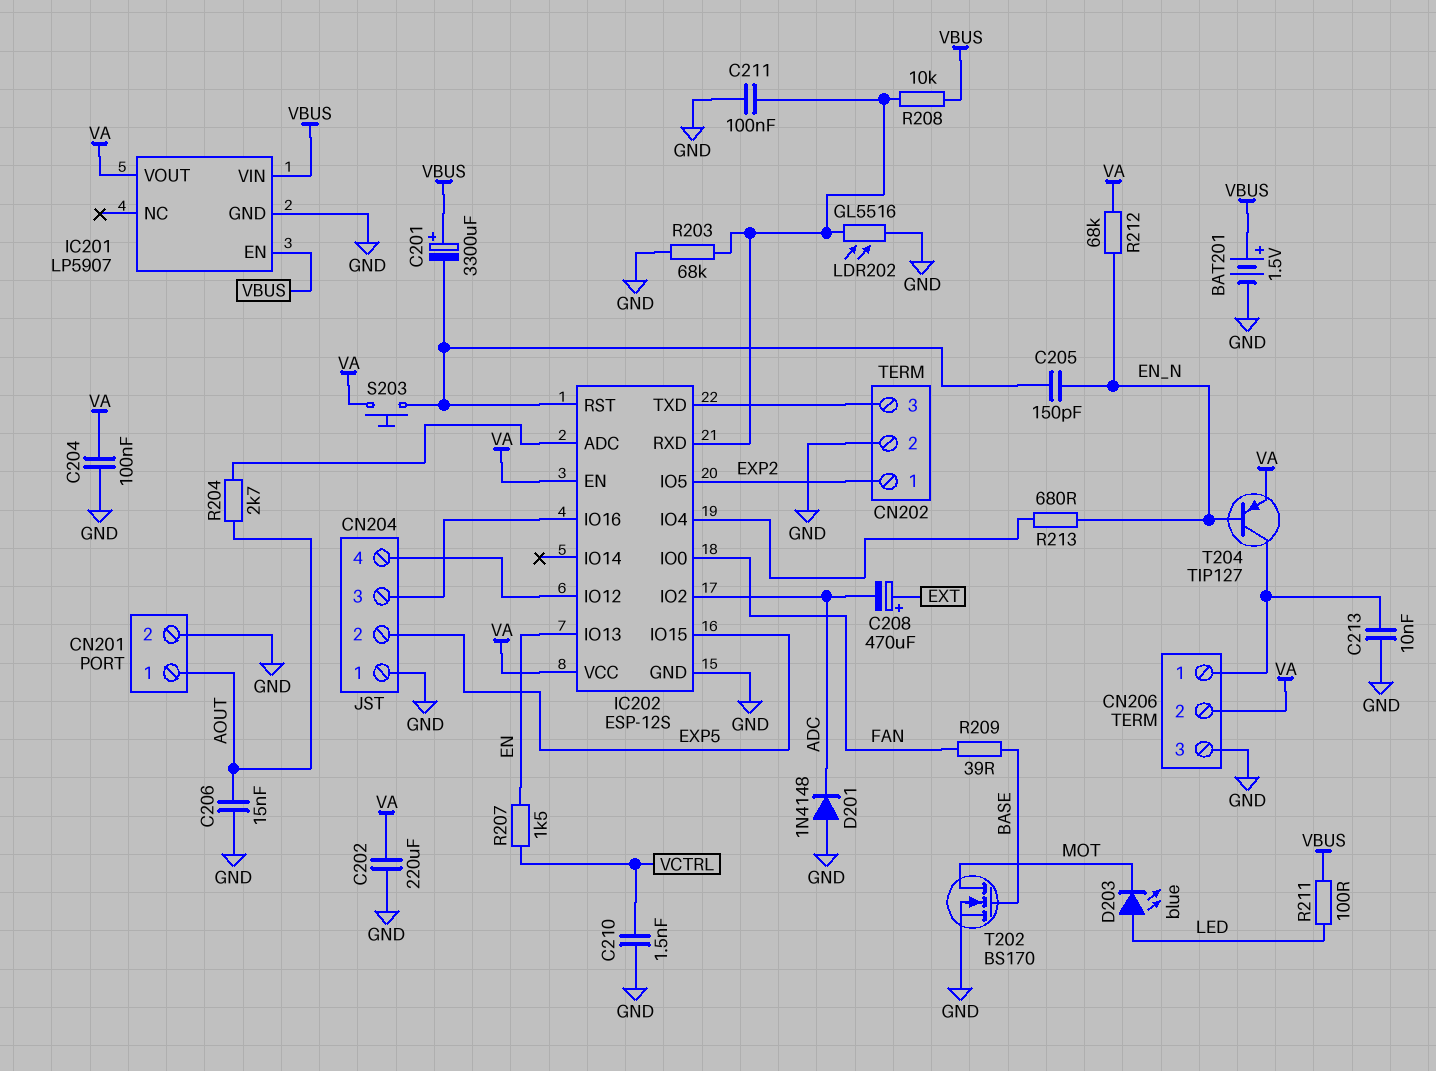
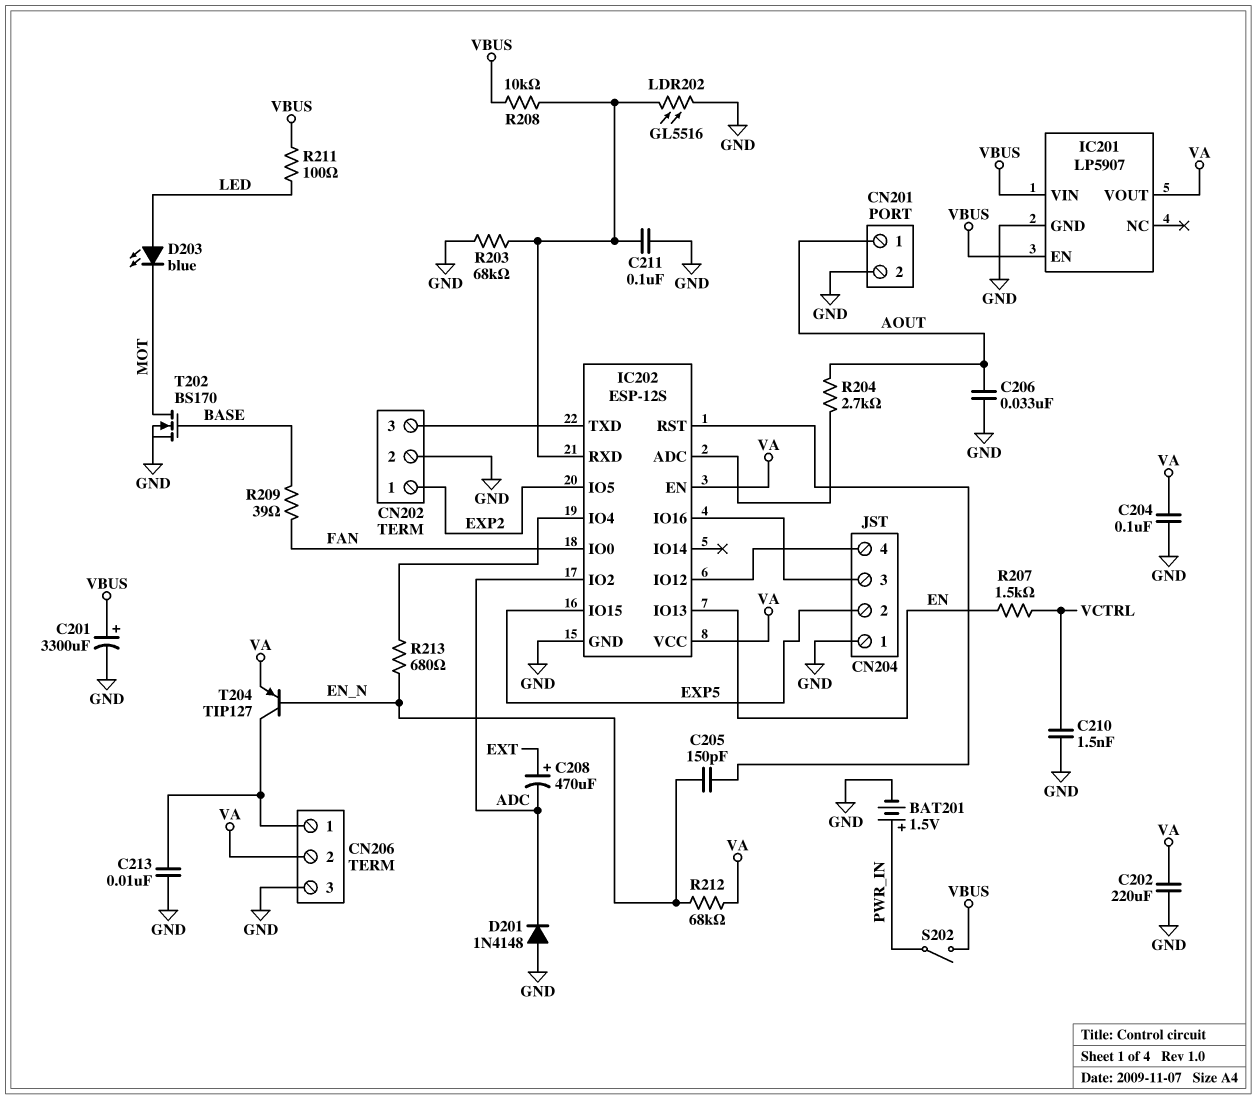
BAT201: 1.5V (plus VBUS, minus GND) -> 1.5V (plus PWR_IN, minus GND)
C201: 3300uF (plus VBUS, minus IC202/RST) -> 3300uF (plus VBUS, minus GND)
C206: 15nF (AOUT, GND) -> 33nF (AOUT, GND)
S202: none -> switch (PWR_IN, VBUS)
S203: button (IC202/RST, VA) -> none

